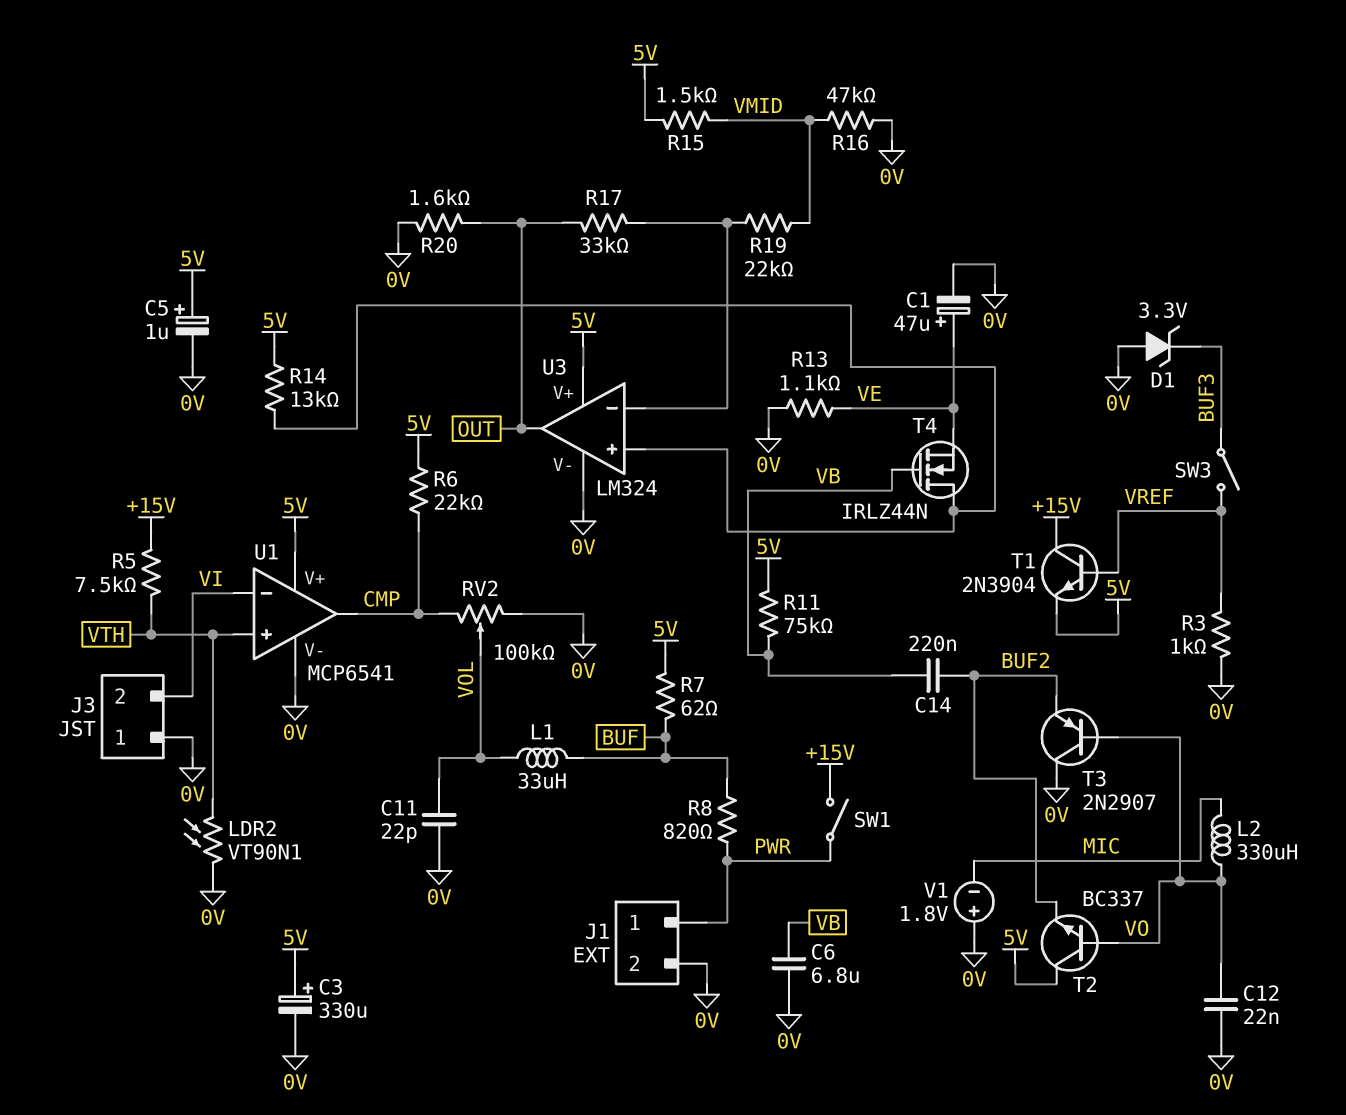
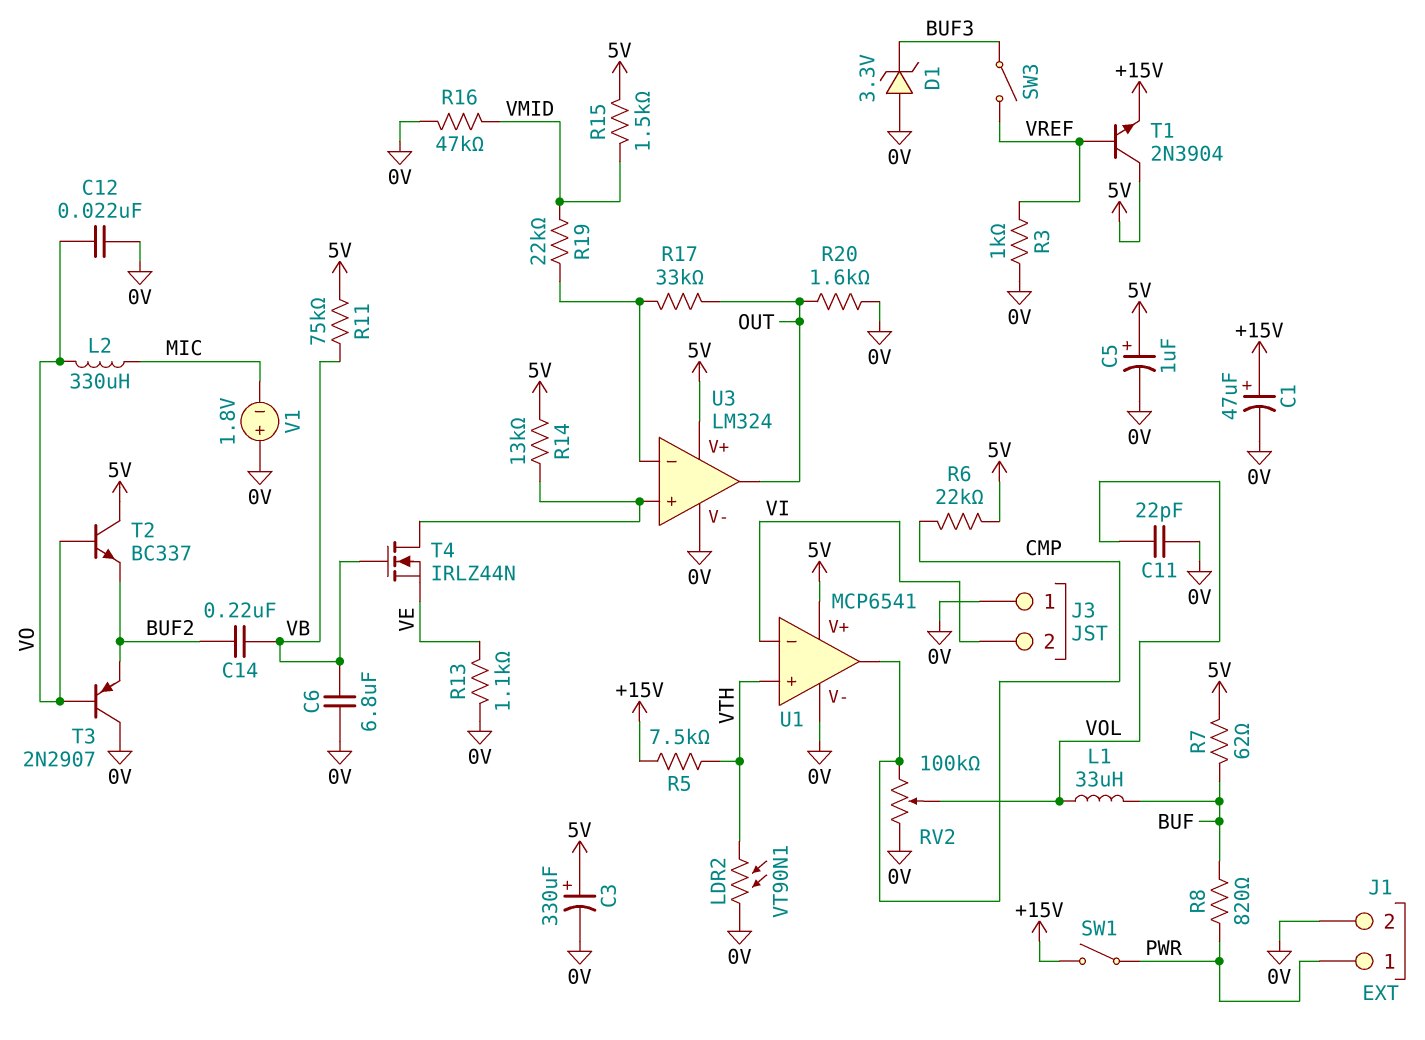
C1: 47uF (plus VE, minus 0V) -> 47uF (plus +15V, minus 0V)
T1: NPN 2N3904 (B VREF, C +15V, E 5V) -> NPN 2N3904 (B VREF, C 5V, E +15V)

